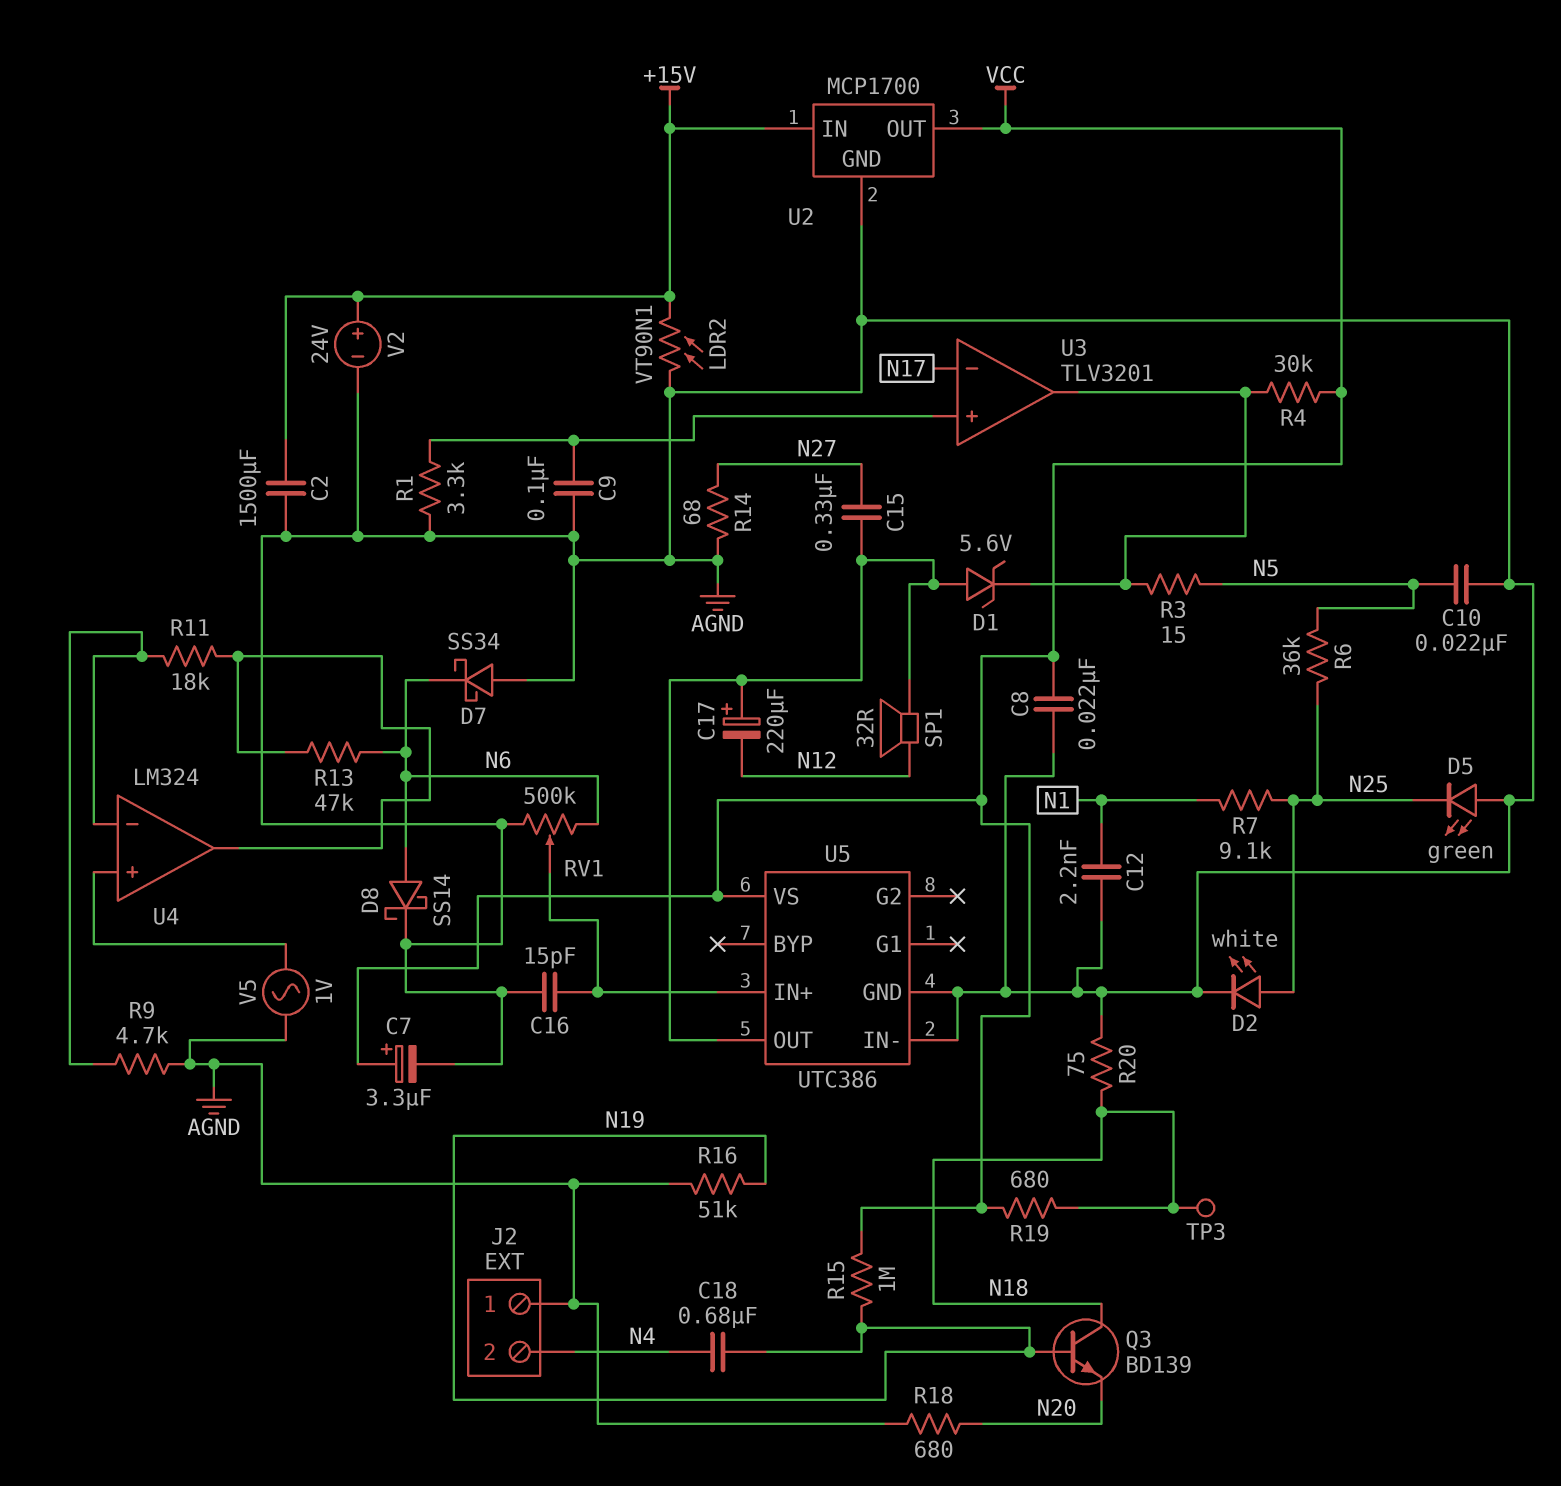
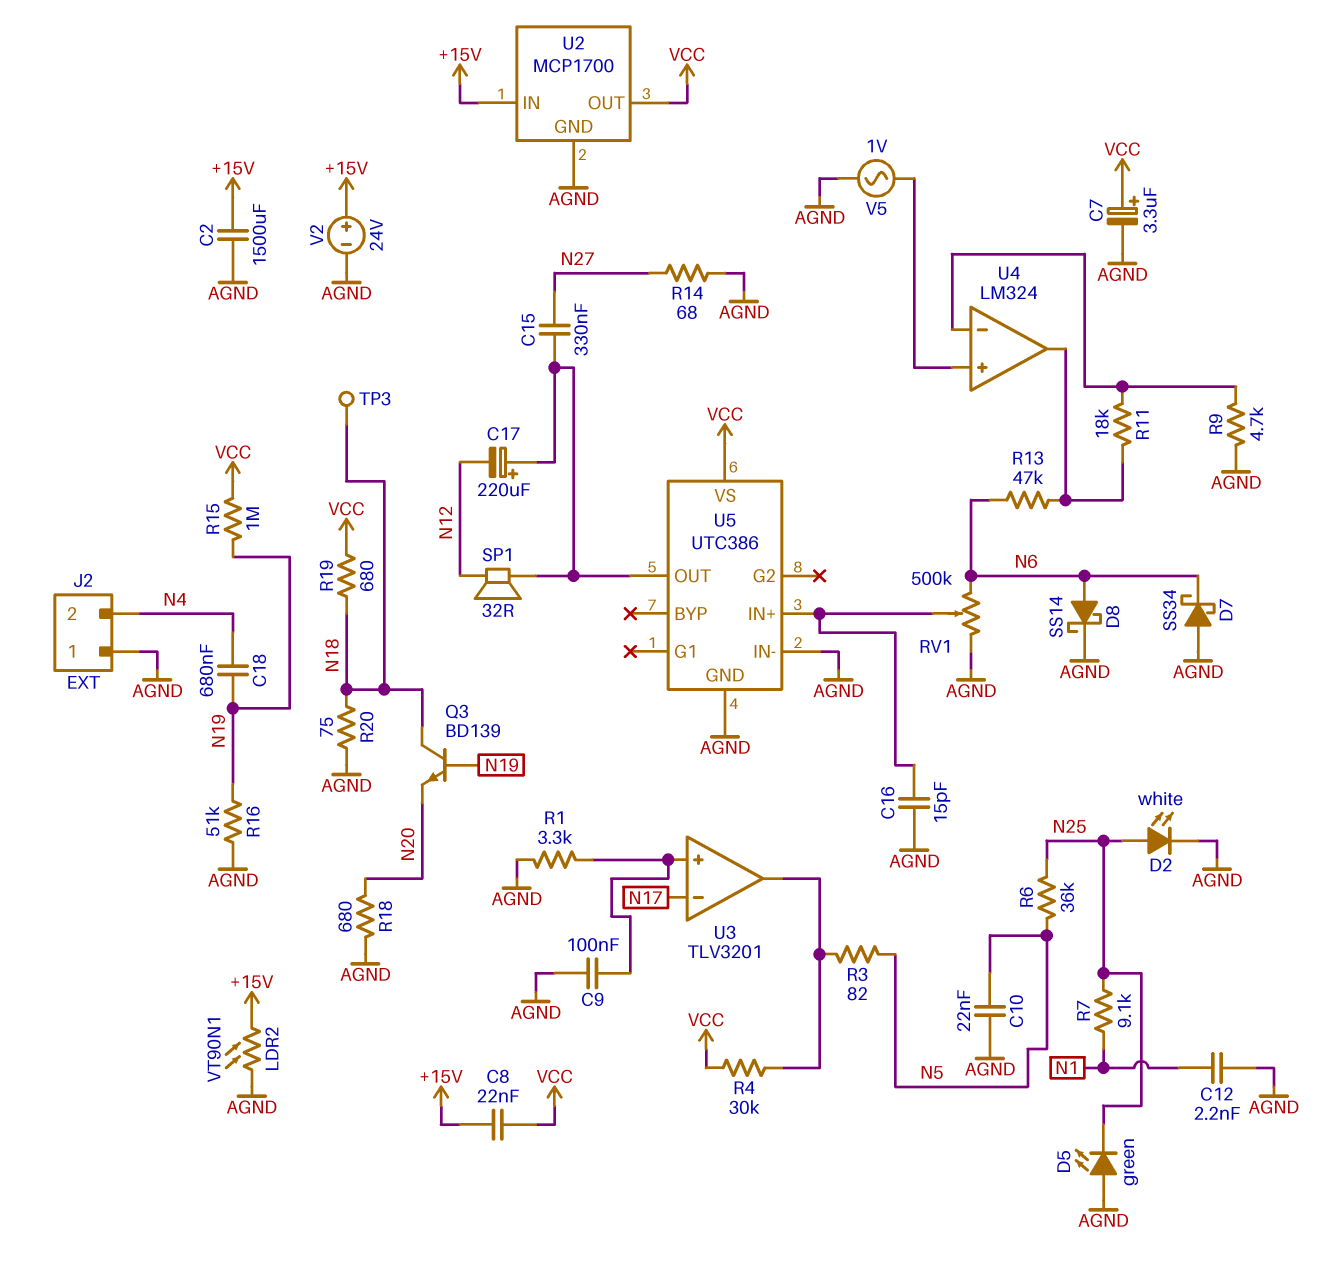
C8: 22nF (AGND, VCC) -> 22nF (+15V, VCC)
D1: zener 5.6V (A U5/OUT, K U3/out) -> none
R3: 15 (N5, U3/out) -> 82 (N5, U3/out)

